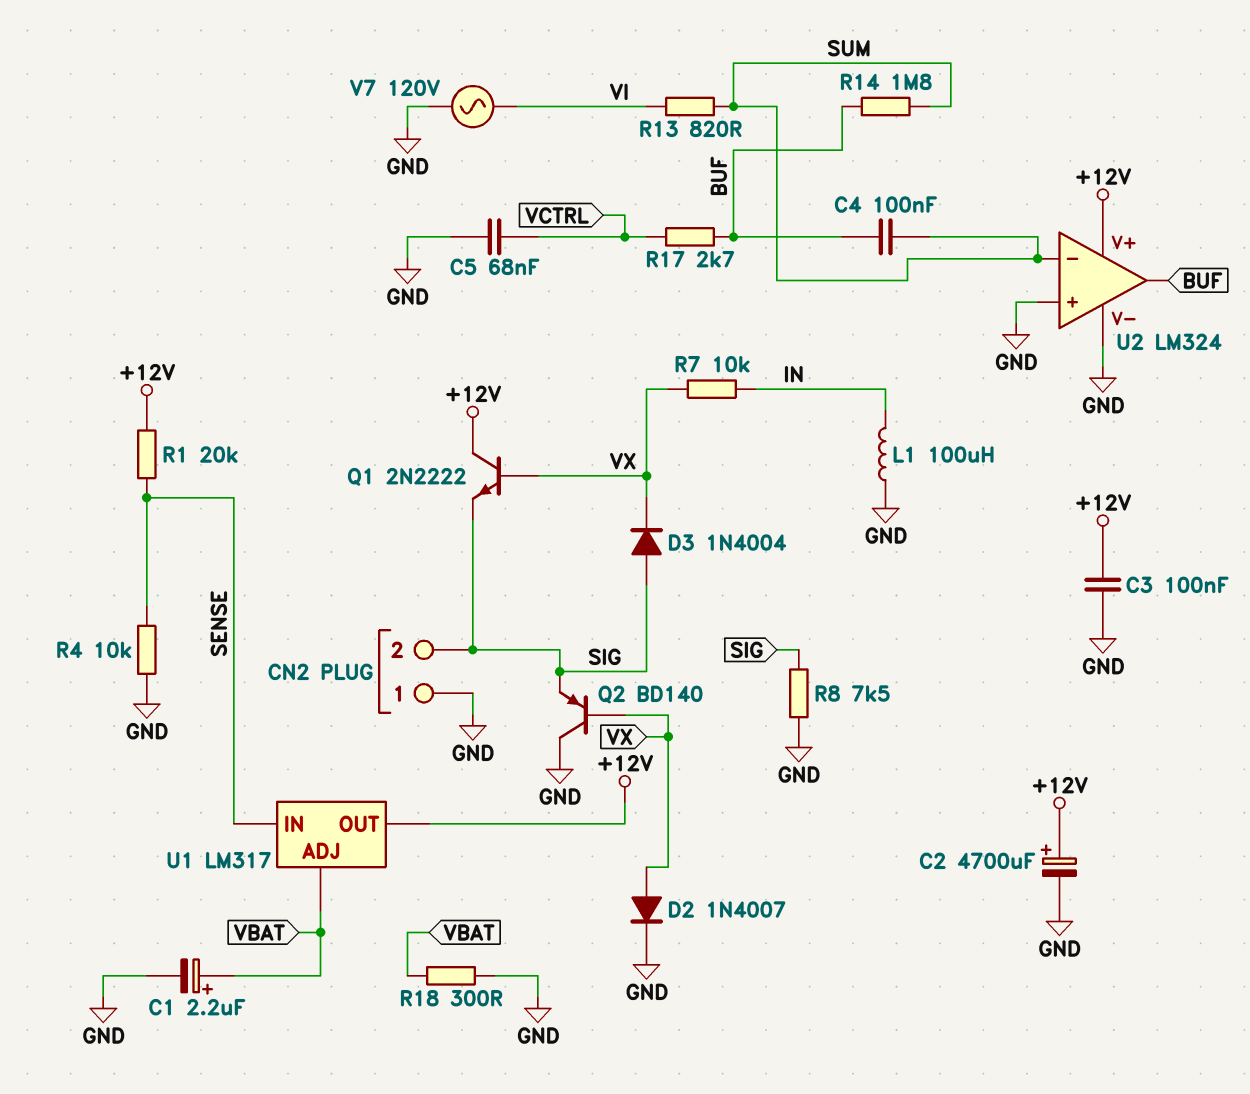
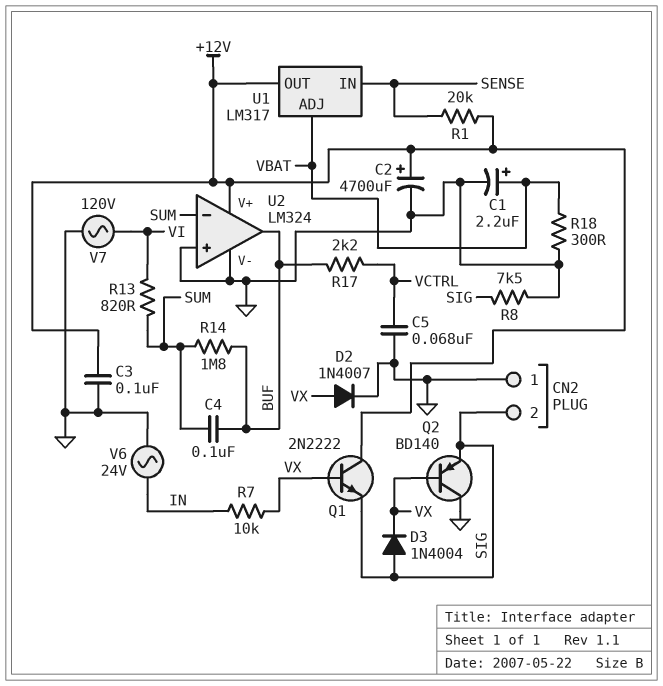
L1: 100uH (GND, IN) -> none
R4: 10k (GND, SENSE) -> none
R17: 2.7k (BUF, VCTRL) -> 2.2k (BUF, VCTRL)
V6: none -> AC 24V (GND, IN)

